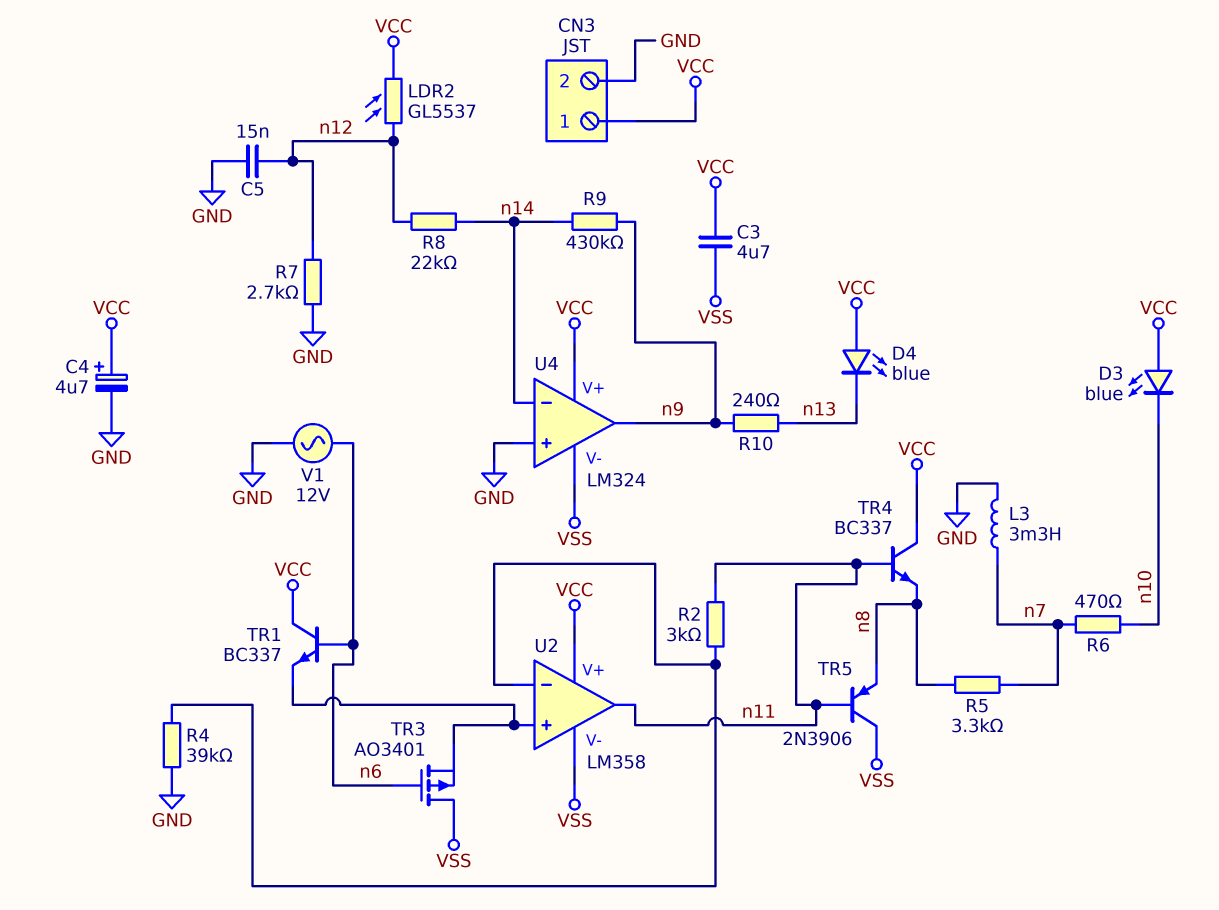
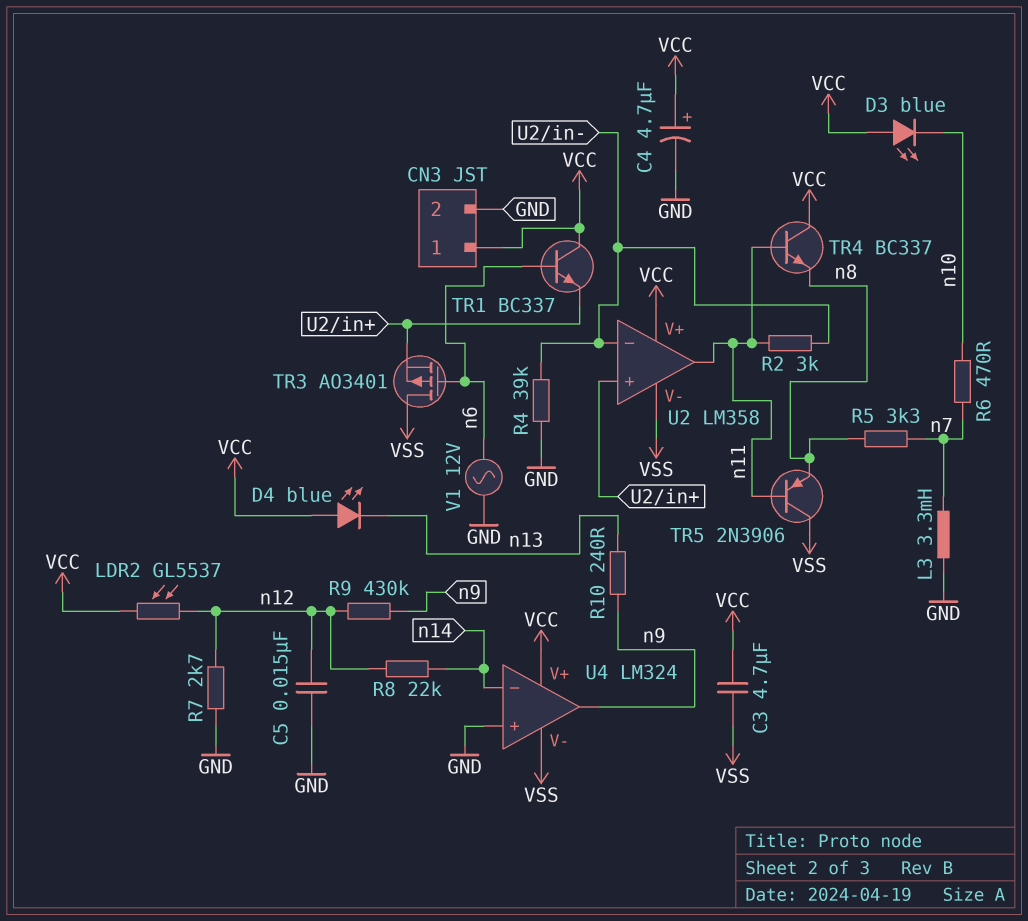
R9: 430k (n9, n14) -> 430k (n9, n12)

